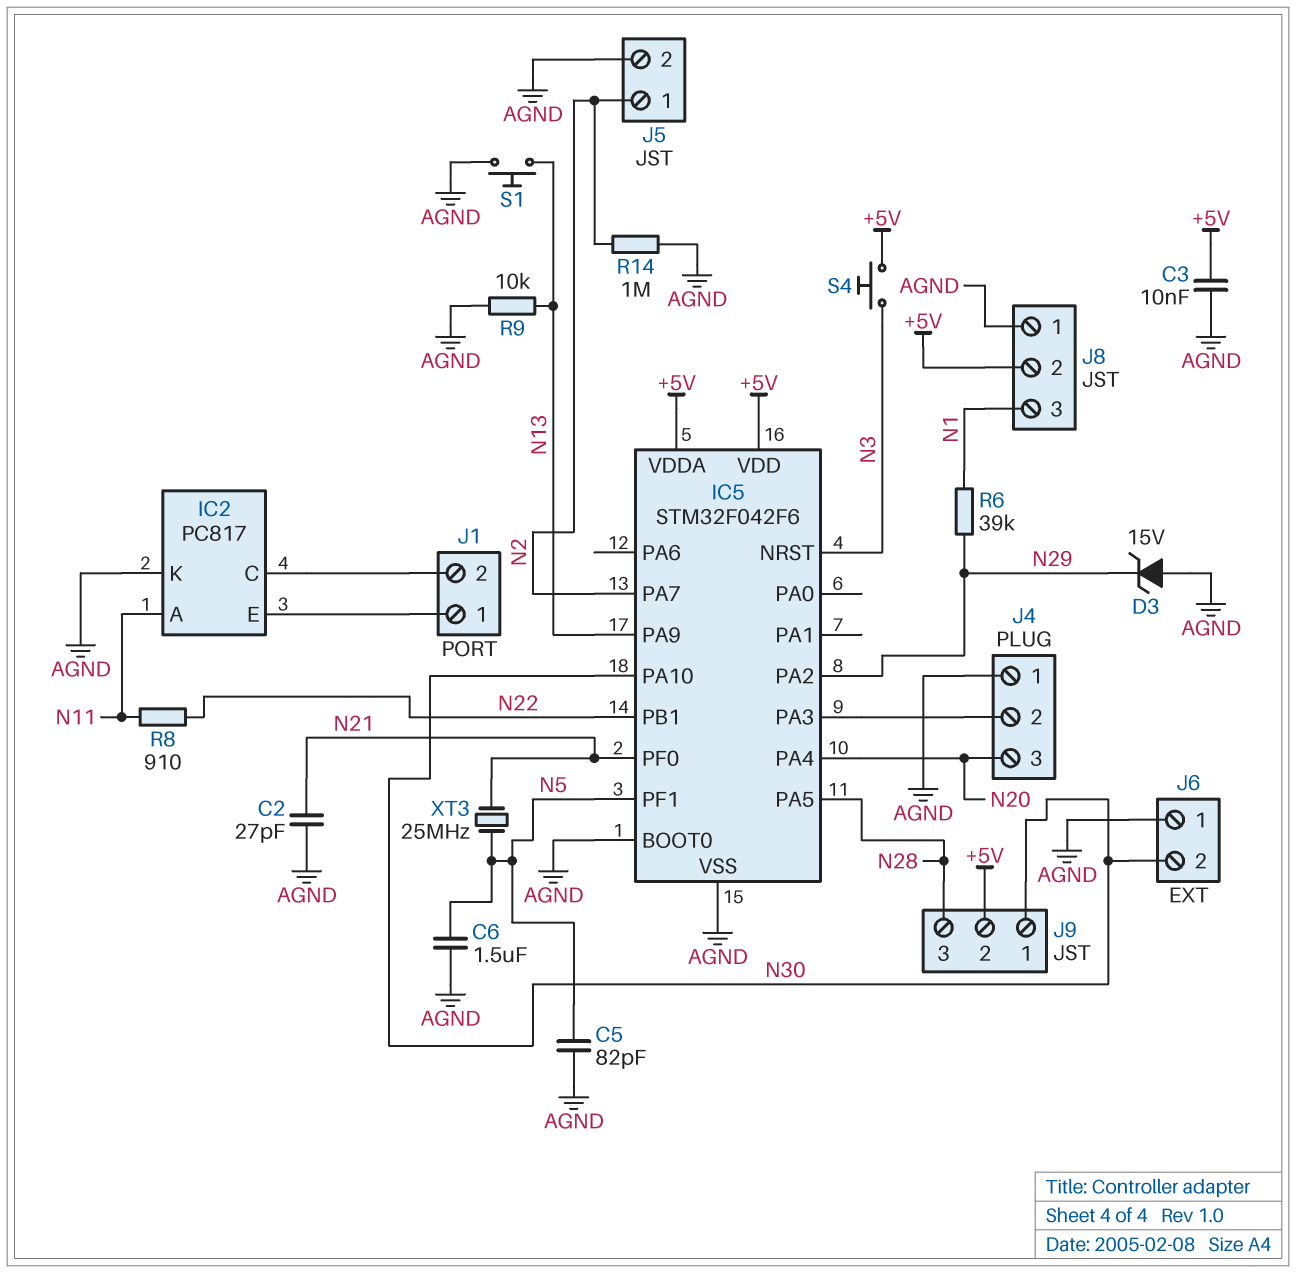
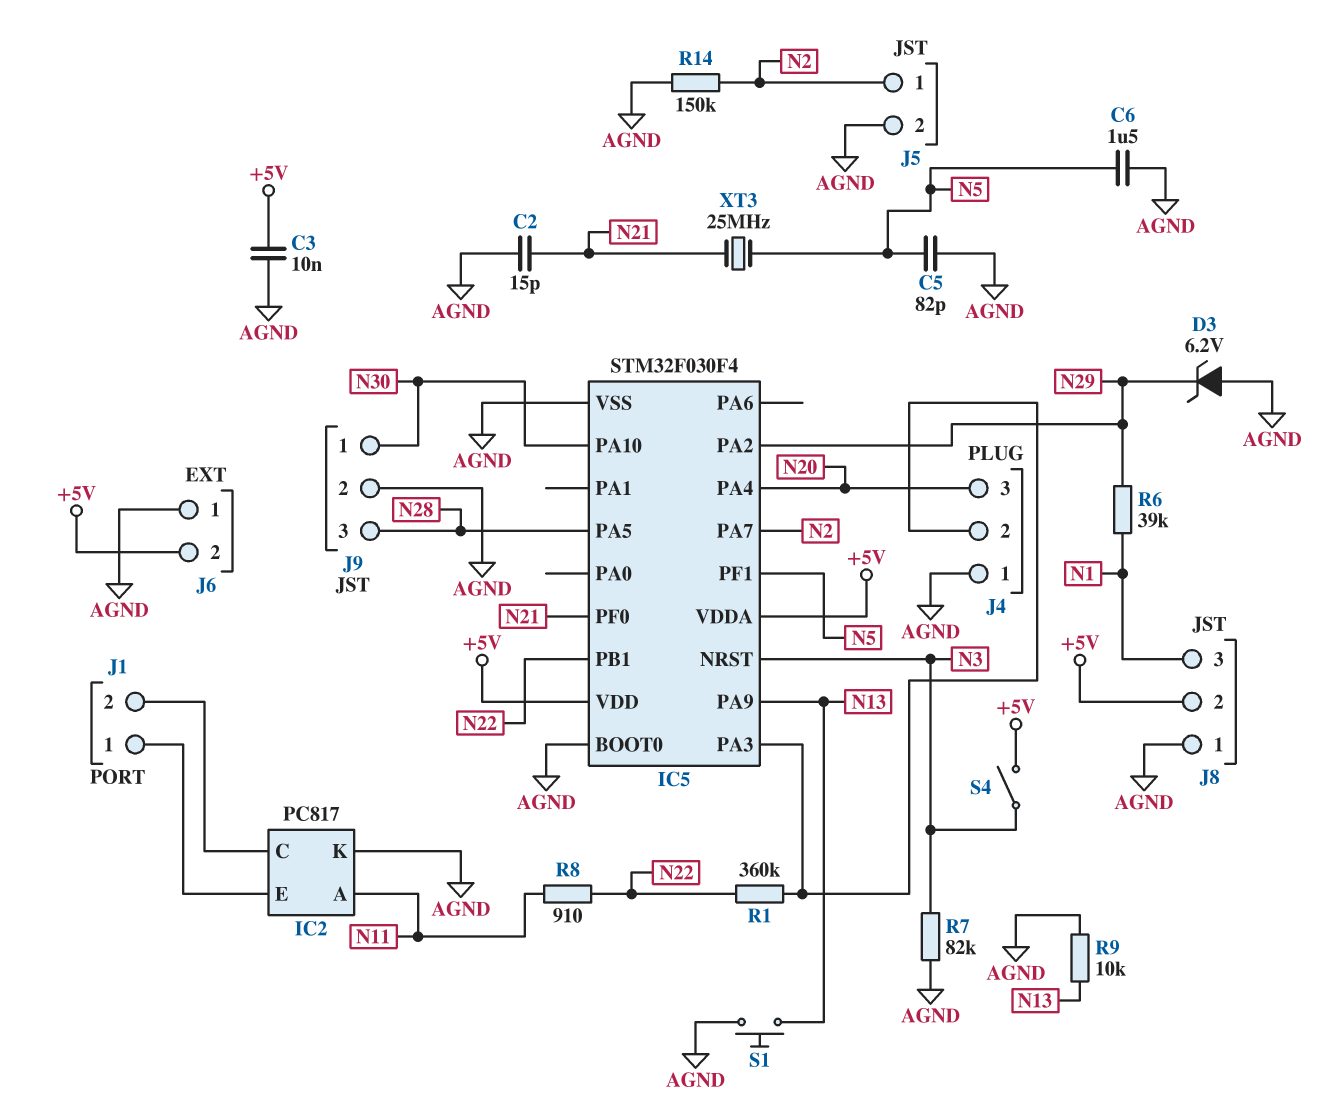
C2: 27pF (AGND, N21) -> 15pF (AGND, N21)
D3: zener 15V (A AGND, K N29) -> zener 6.2V (A AGND, K N29)
IC5: STM32F042F6 -> STM32F030F4
J6 pin 2: N30 -> +5V
J9 pin 2: +5V -> AGND
R1: none -> 360k (IC5/PA3, N22)
R7: none -> 82k (AGND, N3)
R14: 1M (AGND, N2) -> 150k (AGND, N2)
S4: button (+5V, N3) -> switch (+5V, N3)

